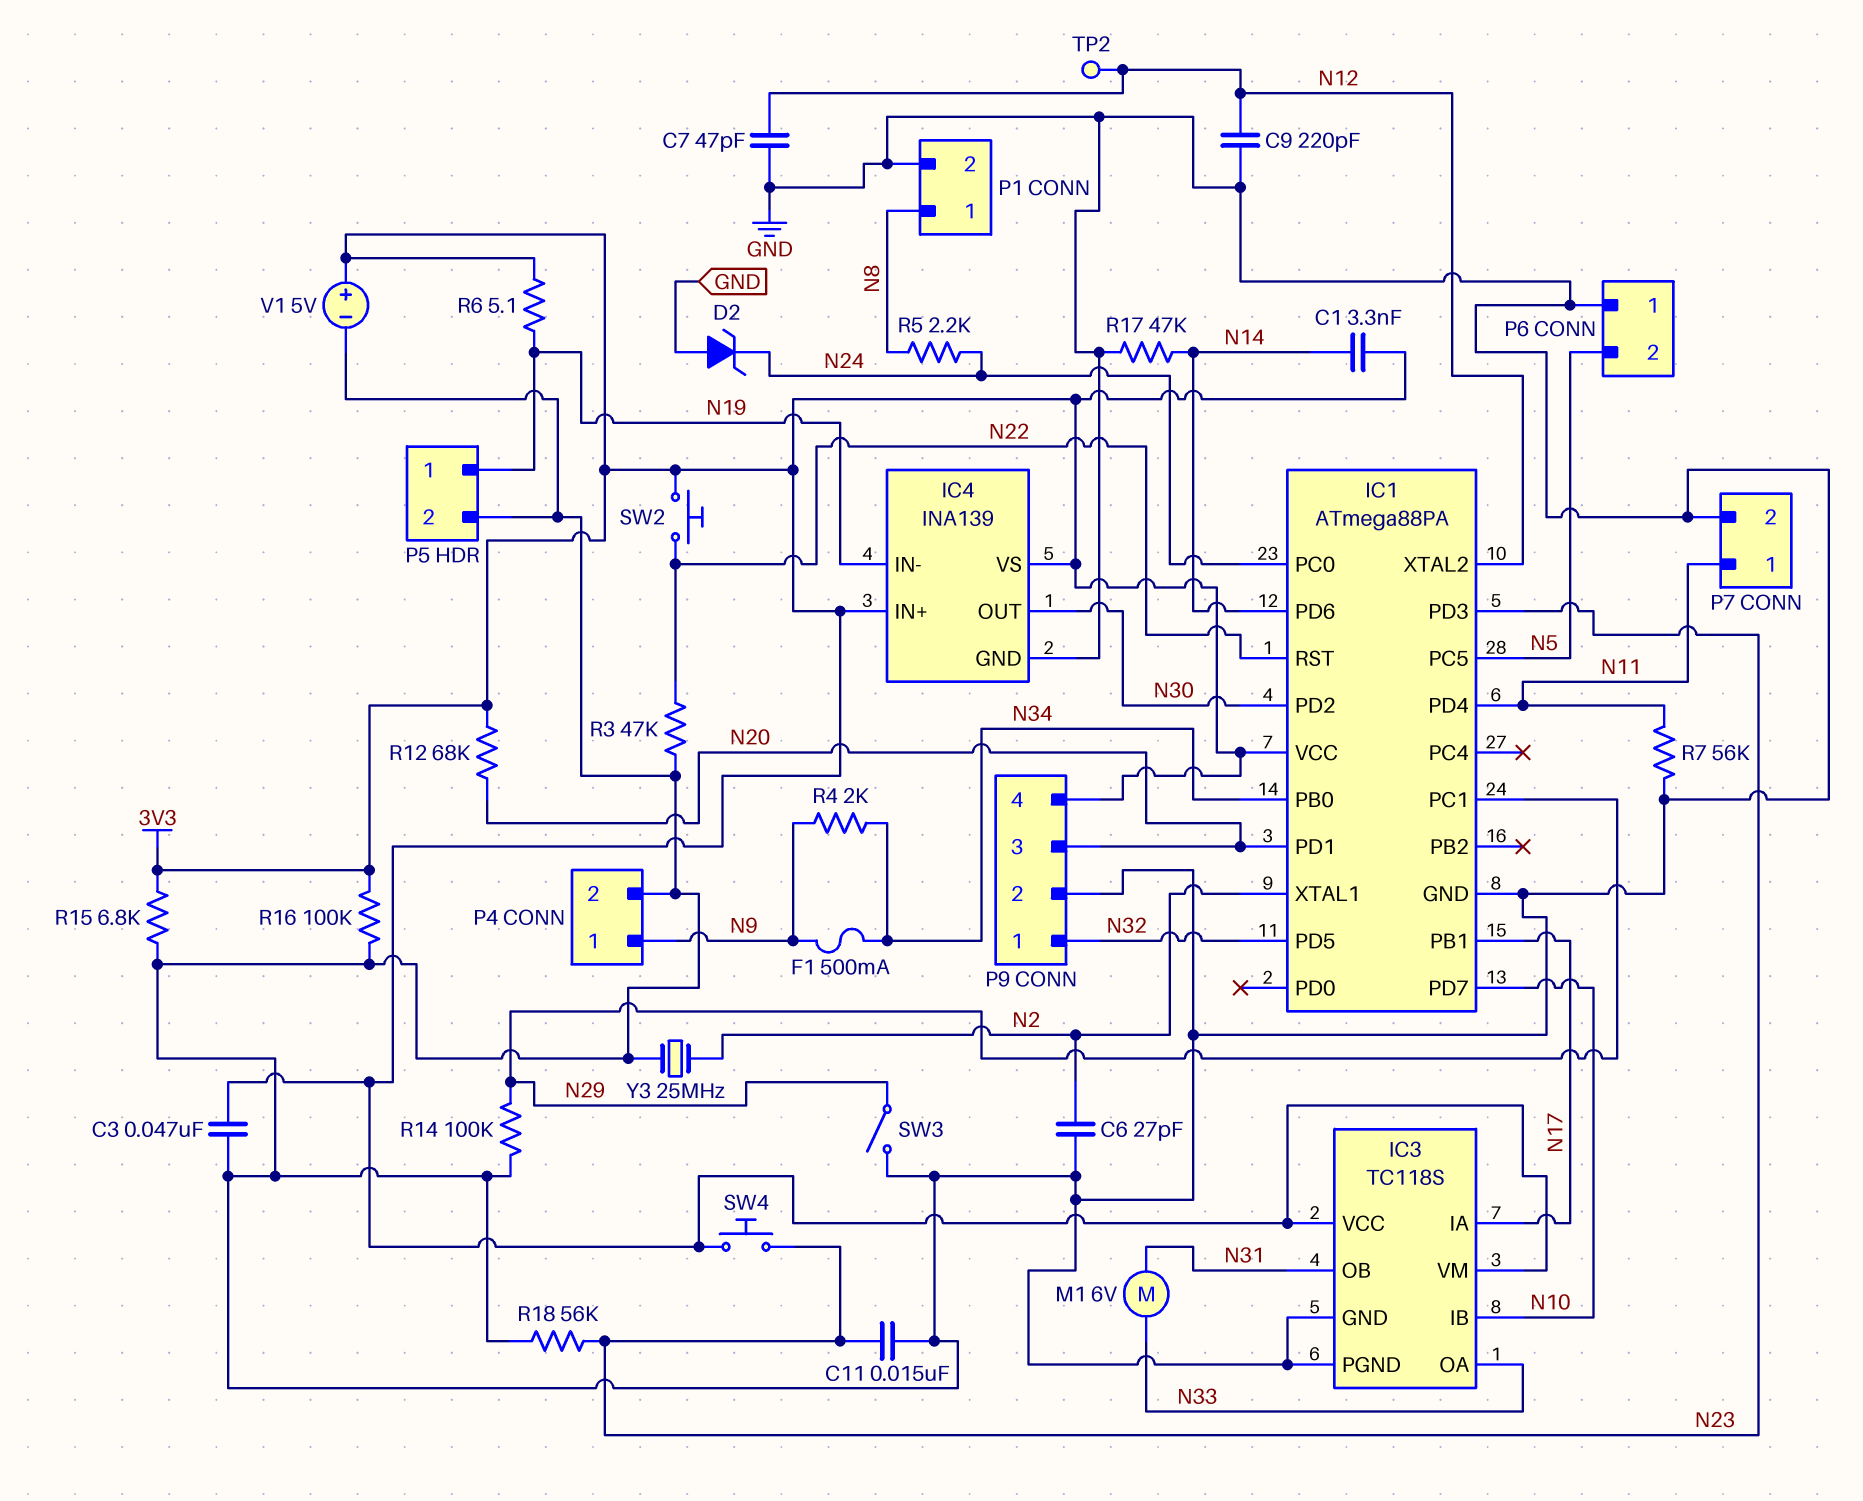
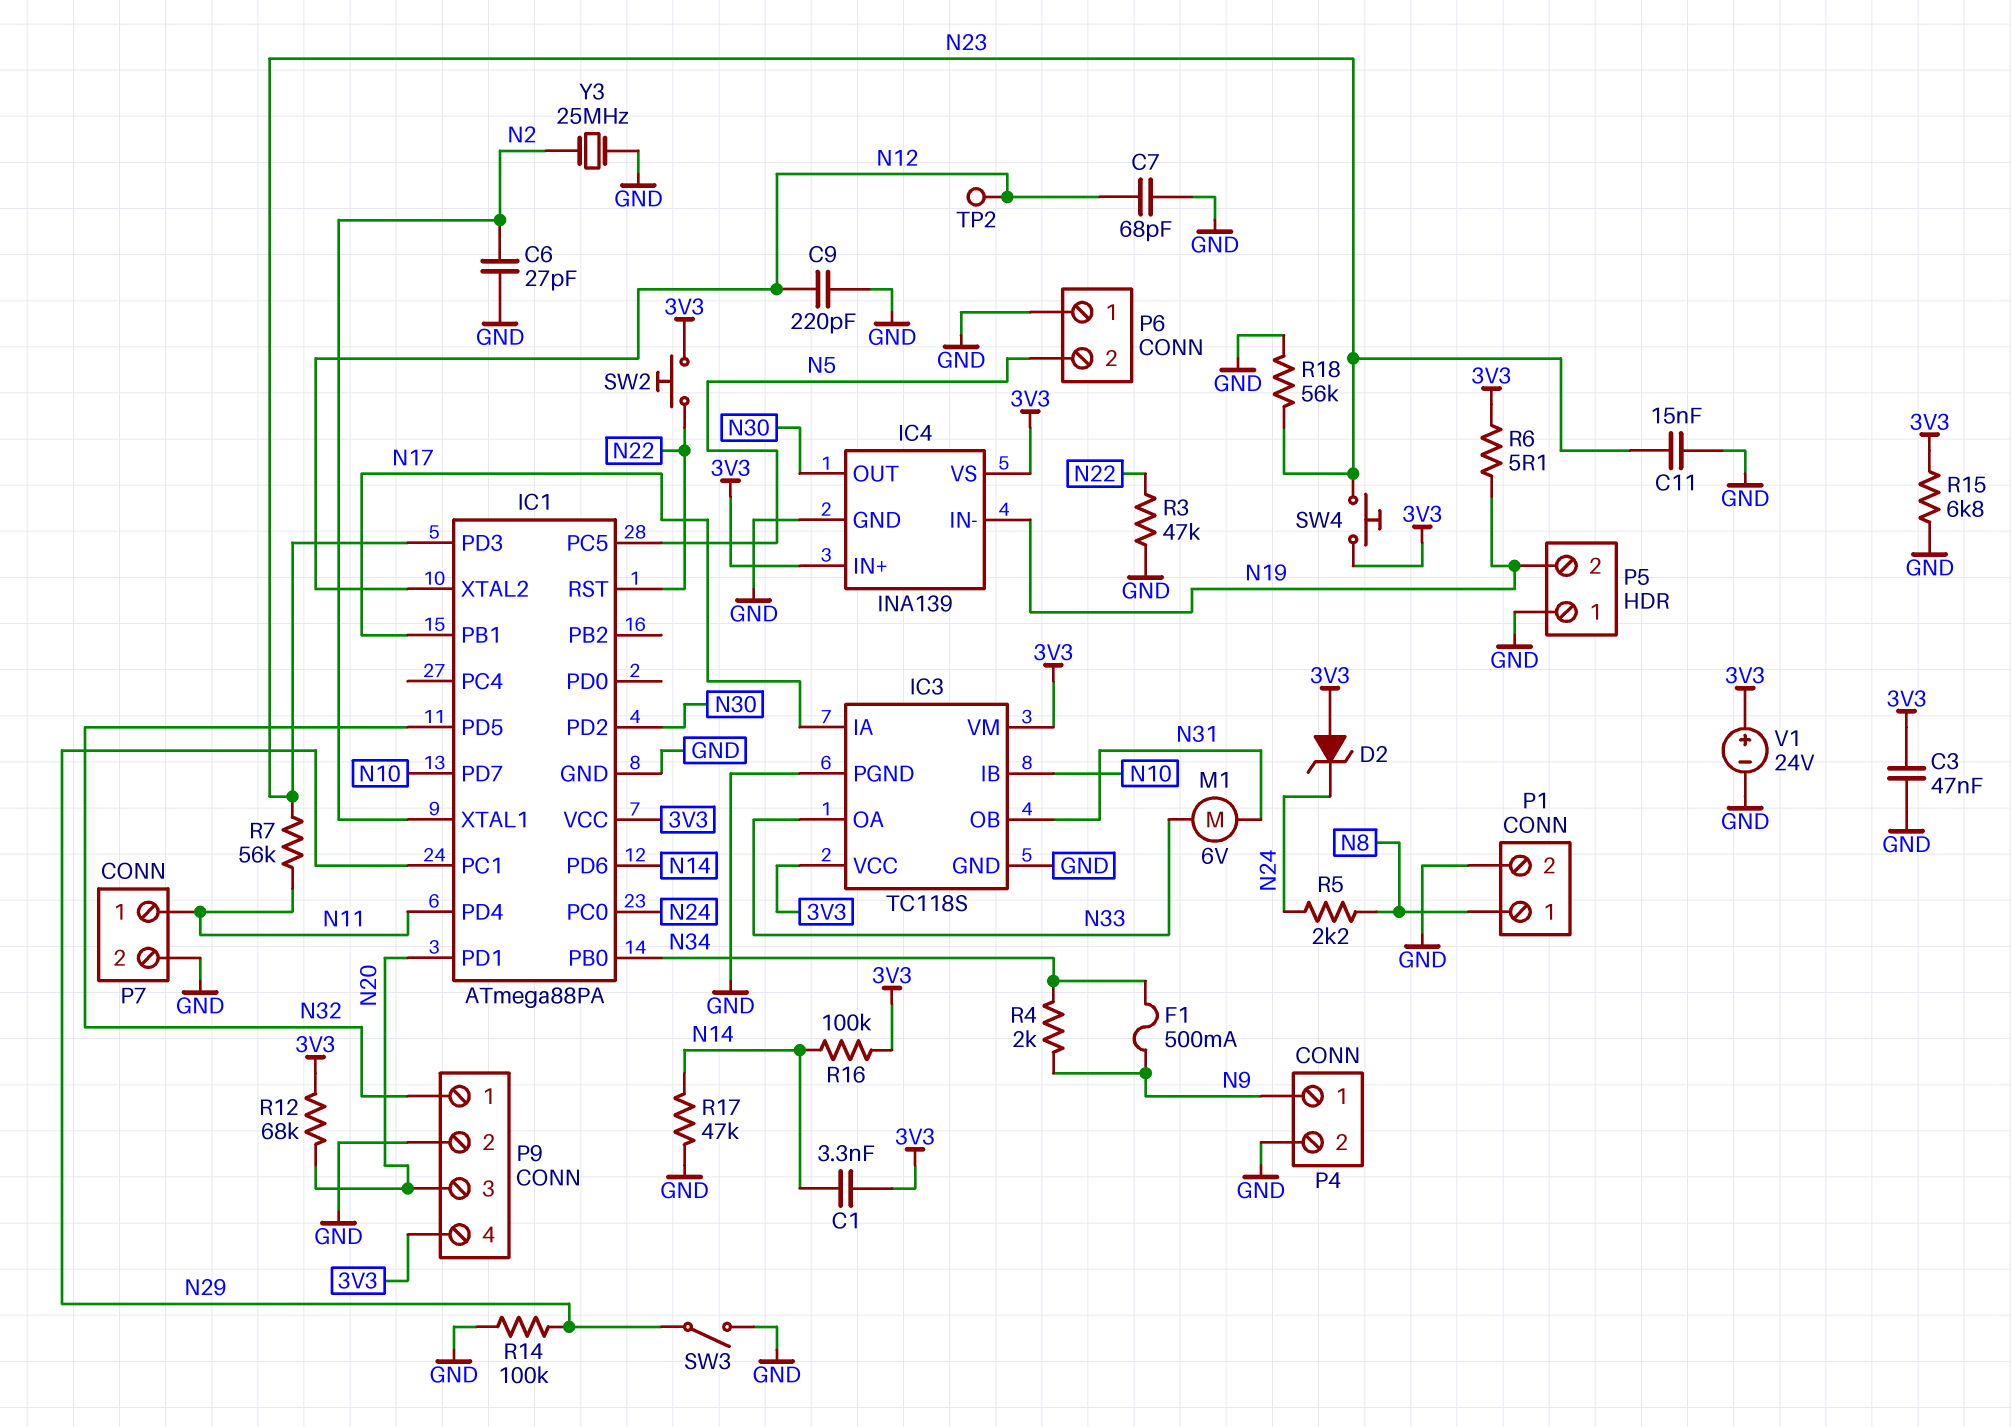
C7: 47pF (GND, N12) -> 68pF (GND, N12)
D2: zener (A GND, K N24) -> zener (A 3V3, K N24)
P5 pin 1: N19 -> GND
P5 pin 2: GND -> N19
R7: 56k (GND, N11) -> 56k (N11, N23)
R16: 100k (3V3, GND) -> 100k (3V3, N14)
V1: 5V (plus 3V3, minus GND) -> 24V (plus 3V3, minus GND)

